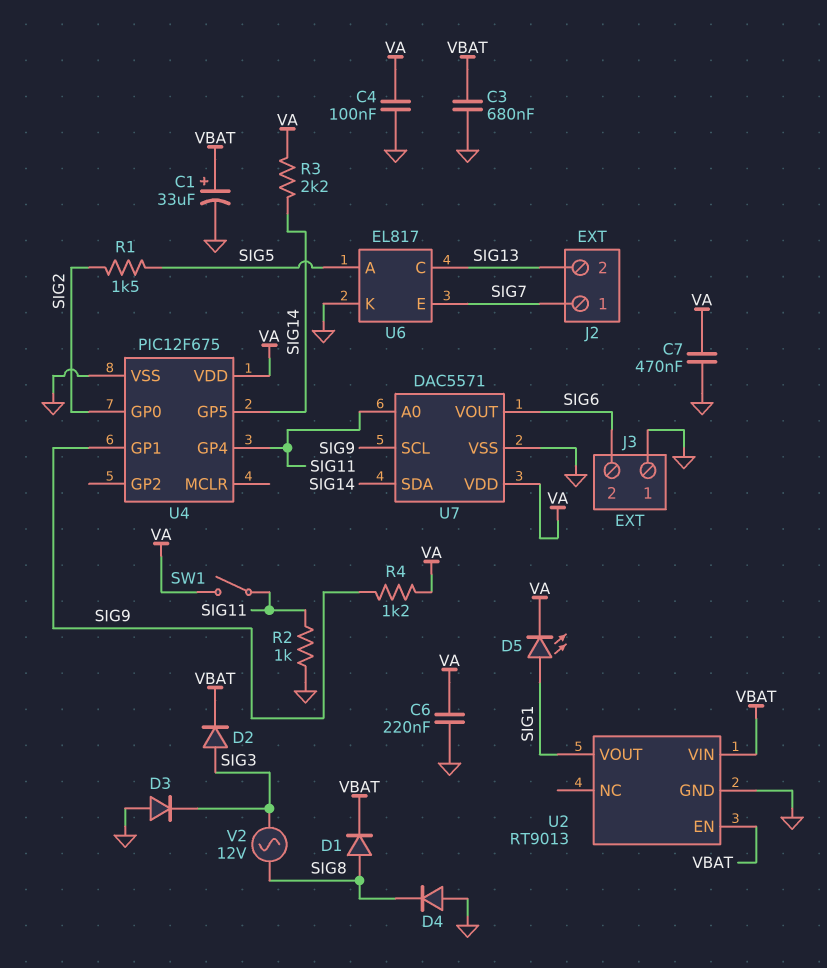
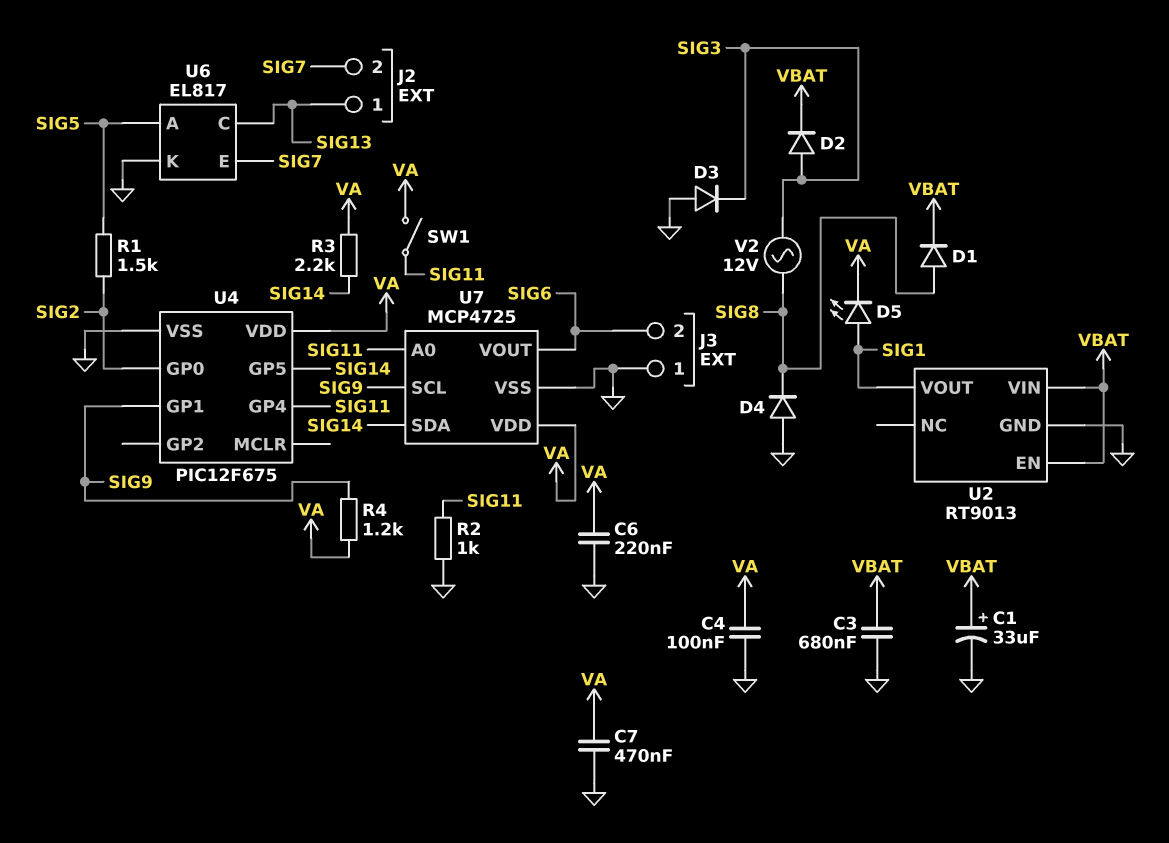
J2 pin 1: SIG7 -> SIG13
J2 pin 2: SIG13 -> SIG7
U7: DAC5571 -> MCP4725

